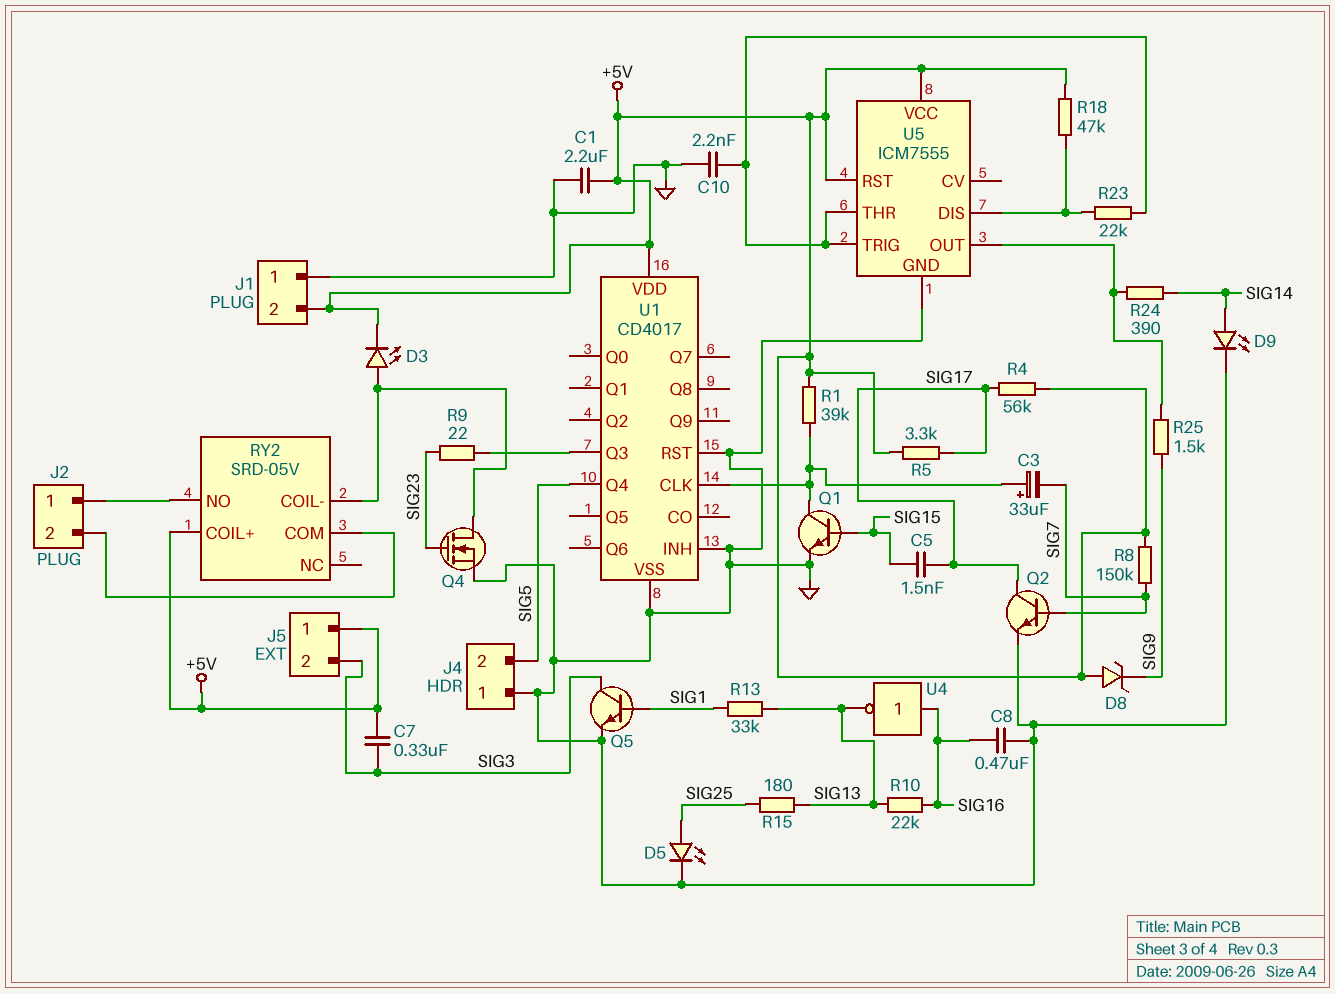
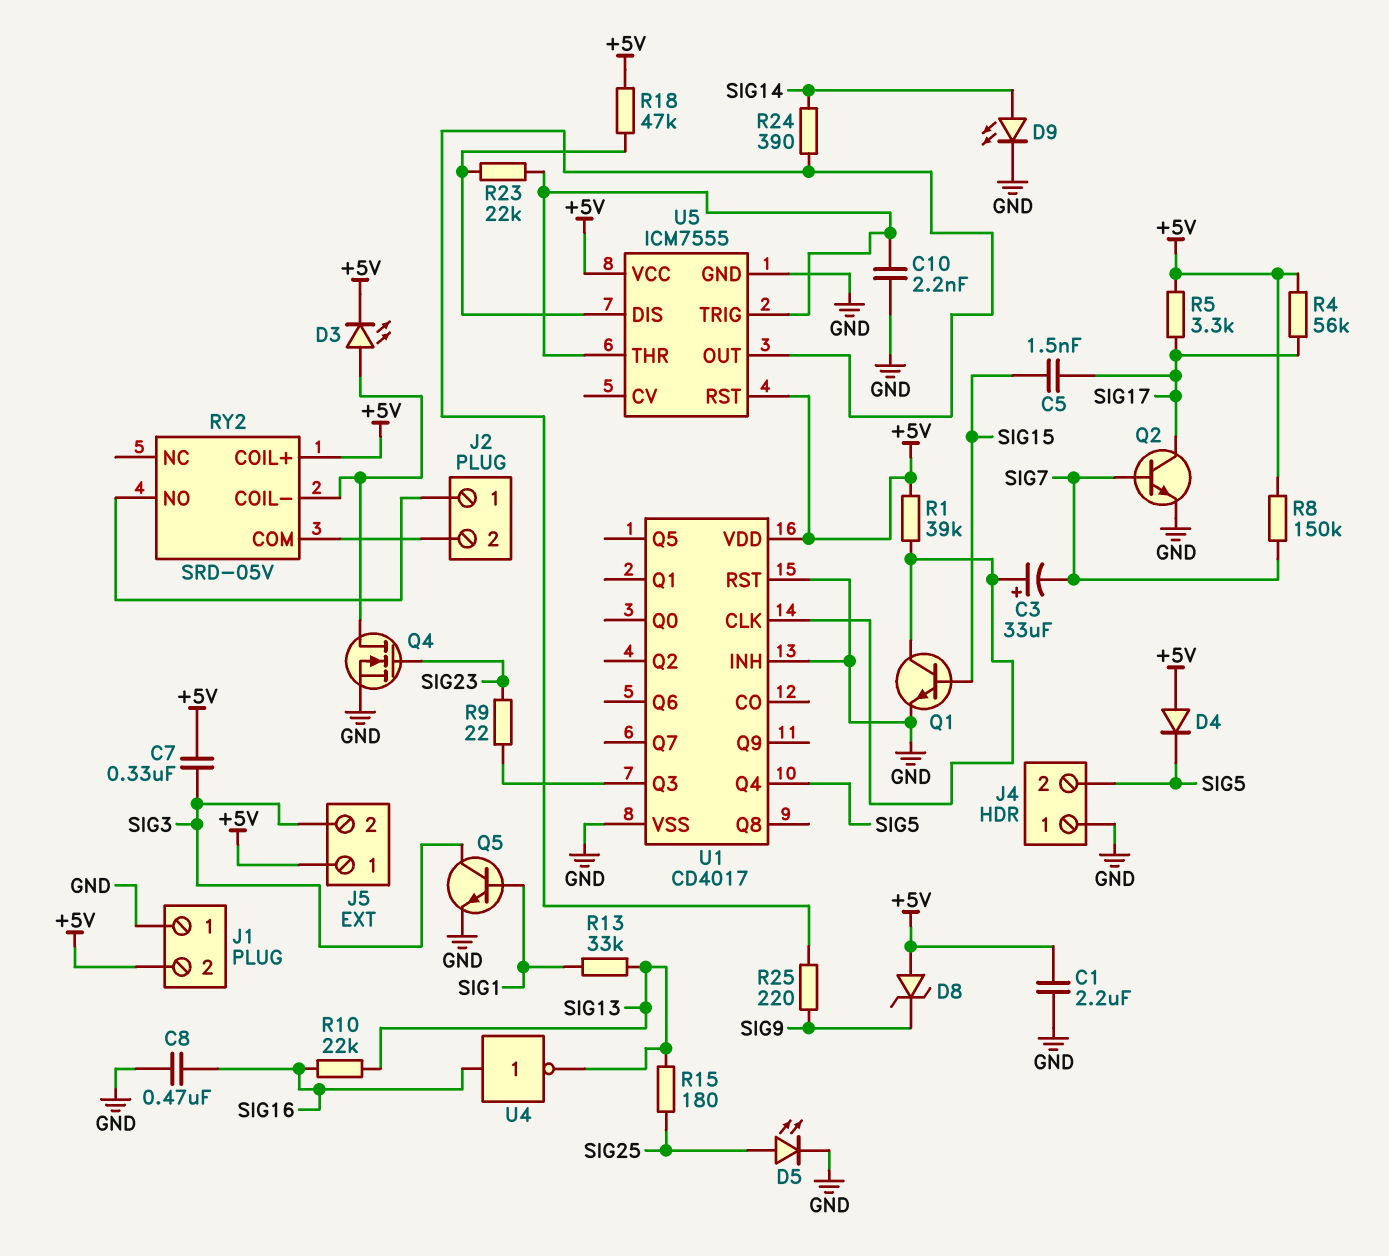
D4: none -> diode (A +5V, K SIG5)
R25: 1.5k (SIG9, U5/OUT) -> 220 (SIG9, U5/OUT)

